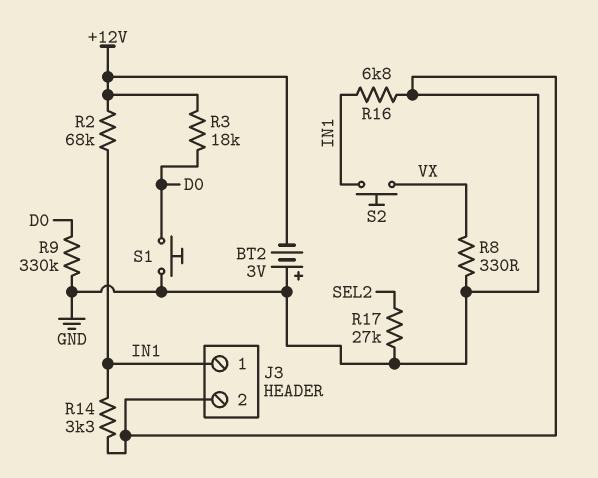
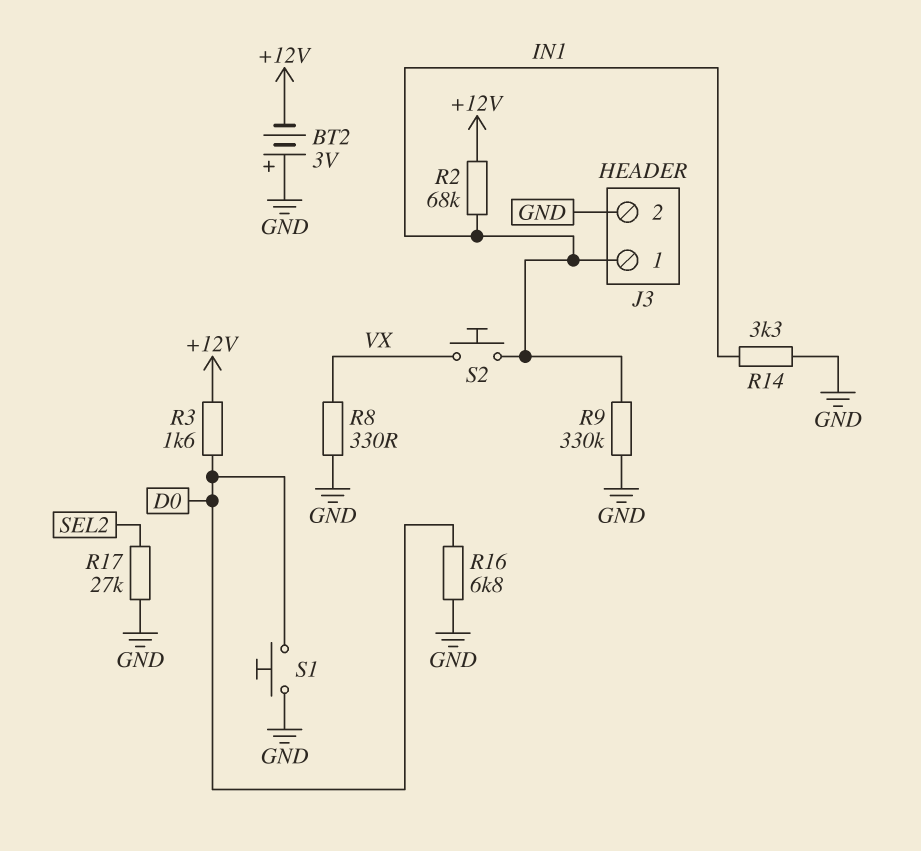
R3: 18k (+12V, D0) -> 1.6k (+12V, D0)
R9: 330k (D0, GND) -> 330k (GND, IN1)
R16: 6.8k (GND, IN1) -> 6.8k (D0, GND)

